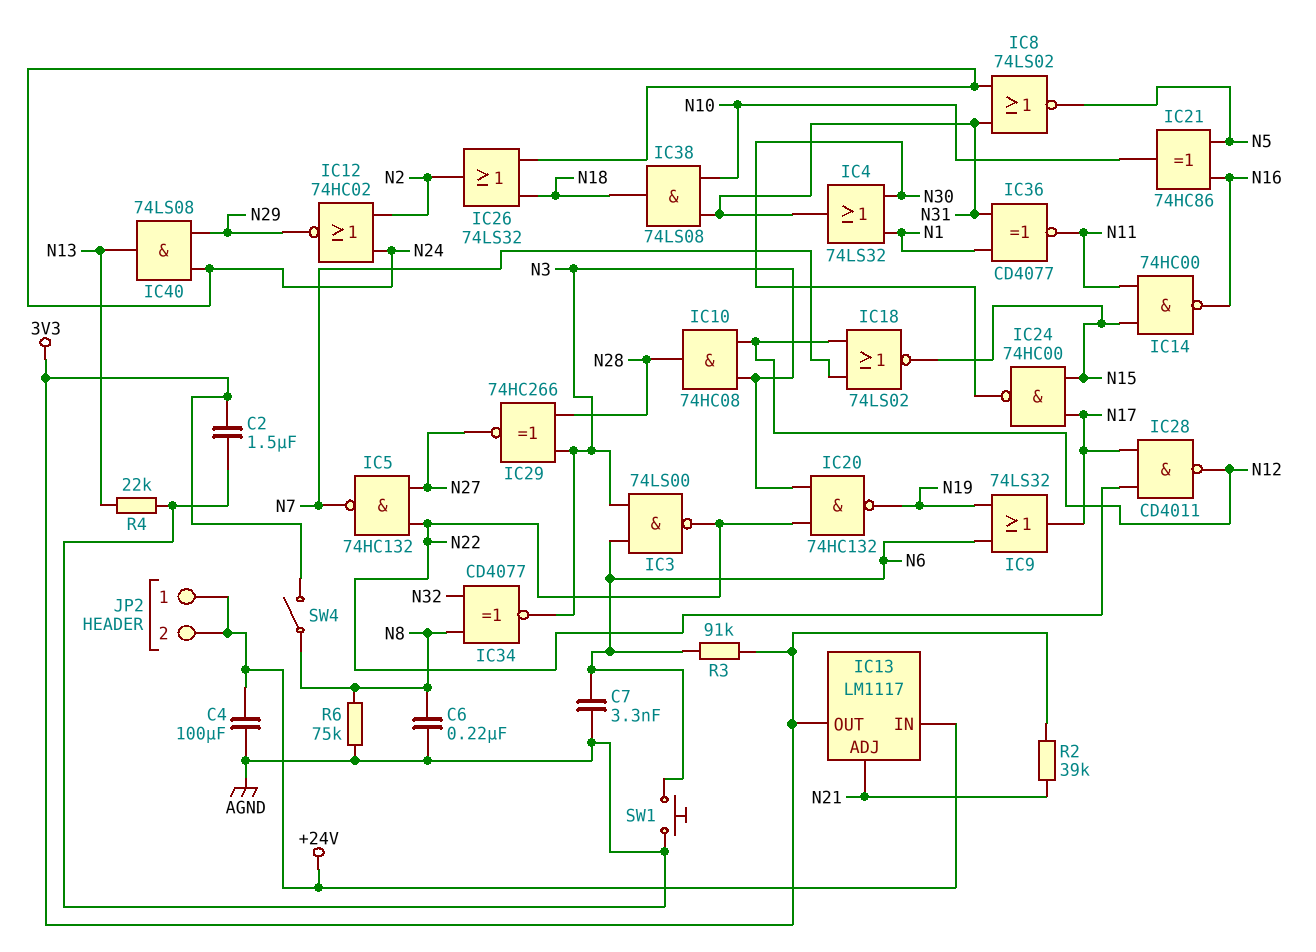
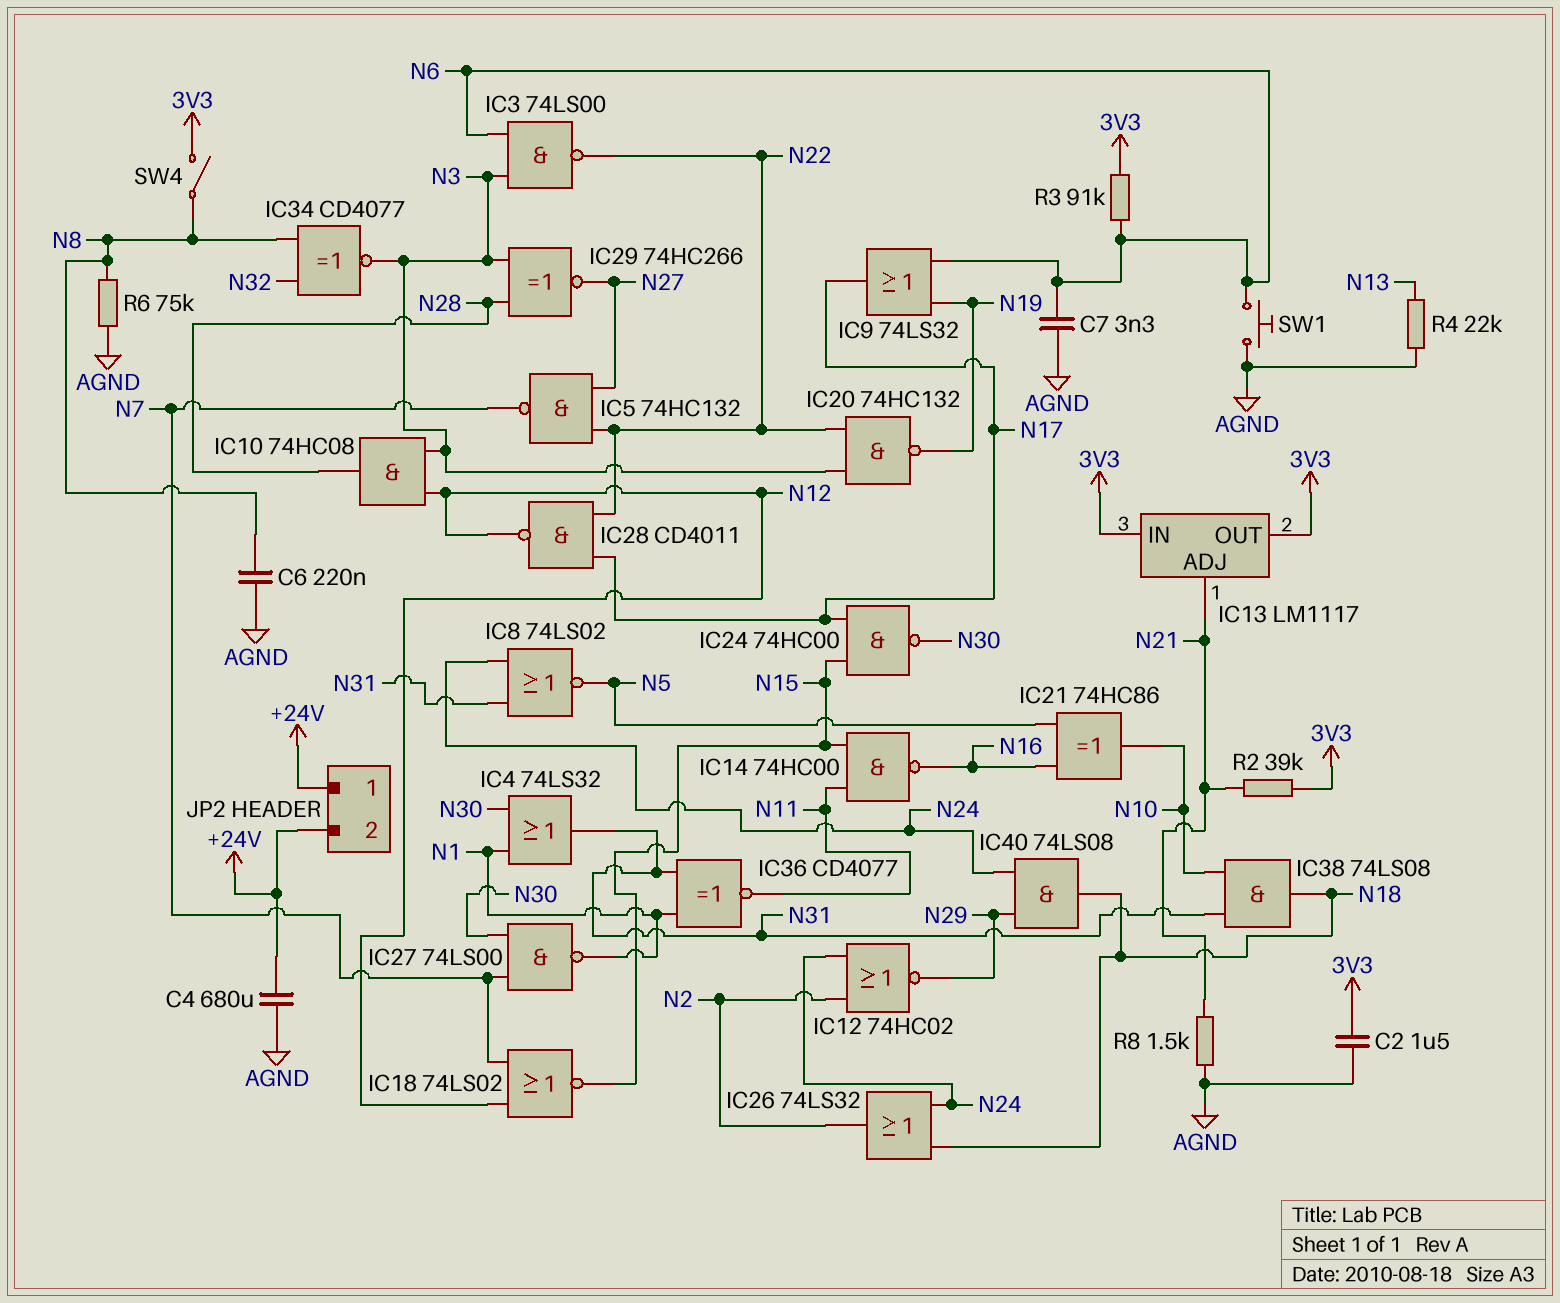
C4: 100uF (+24V, AGND) -> 680uF (+24V, AGND)
IC13 pin IN: +24V -> 3V3
IC27: none -> NAND 74LS00 (in N7, in N30, out N1)
IC40: AND 74LS08 (in N24, in N29, out N13) -> AND 74LS08 (in N24, in N29, out N18)
R8: none -> 1.5k (AGND, N21)

